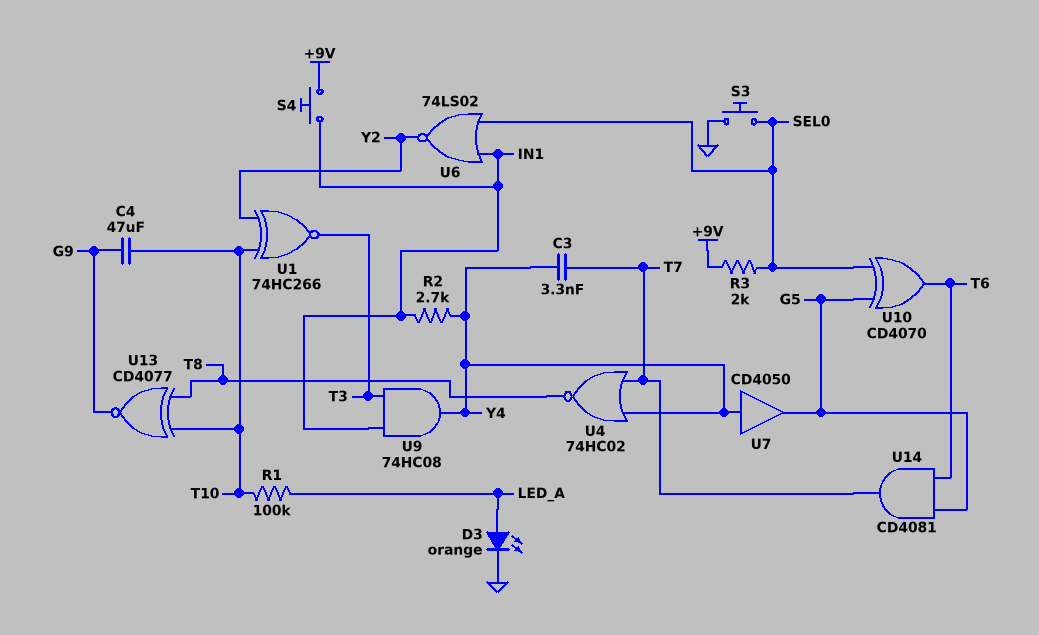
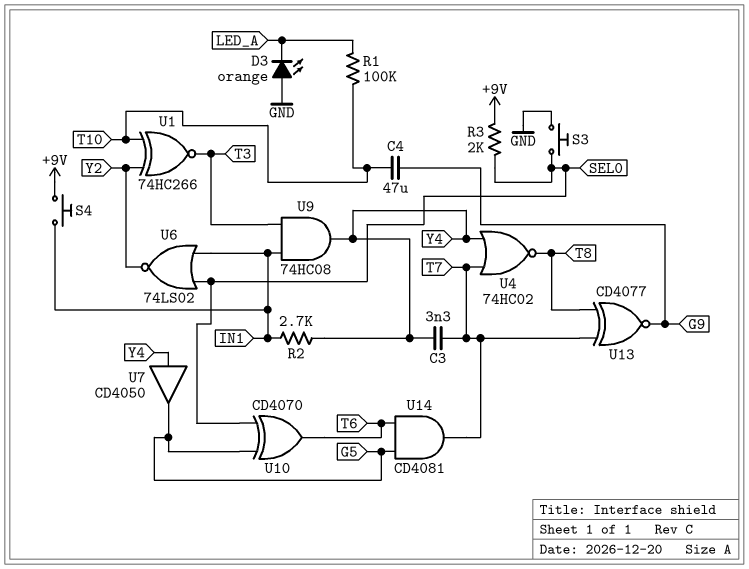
D3: LED orange (A LED_A, K GND) -> LED orange (A GND, K LED_A)
U13: XNOR CD4077 (in T8, in T10, out G9) -> XNOR CD4077 (in T7, in T8, out G9)

